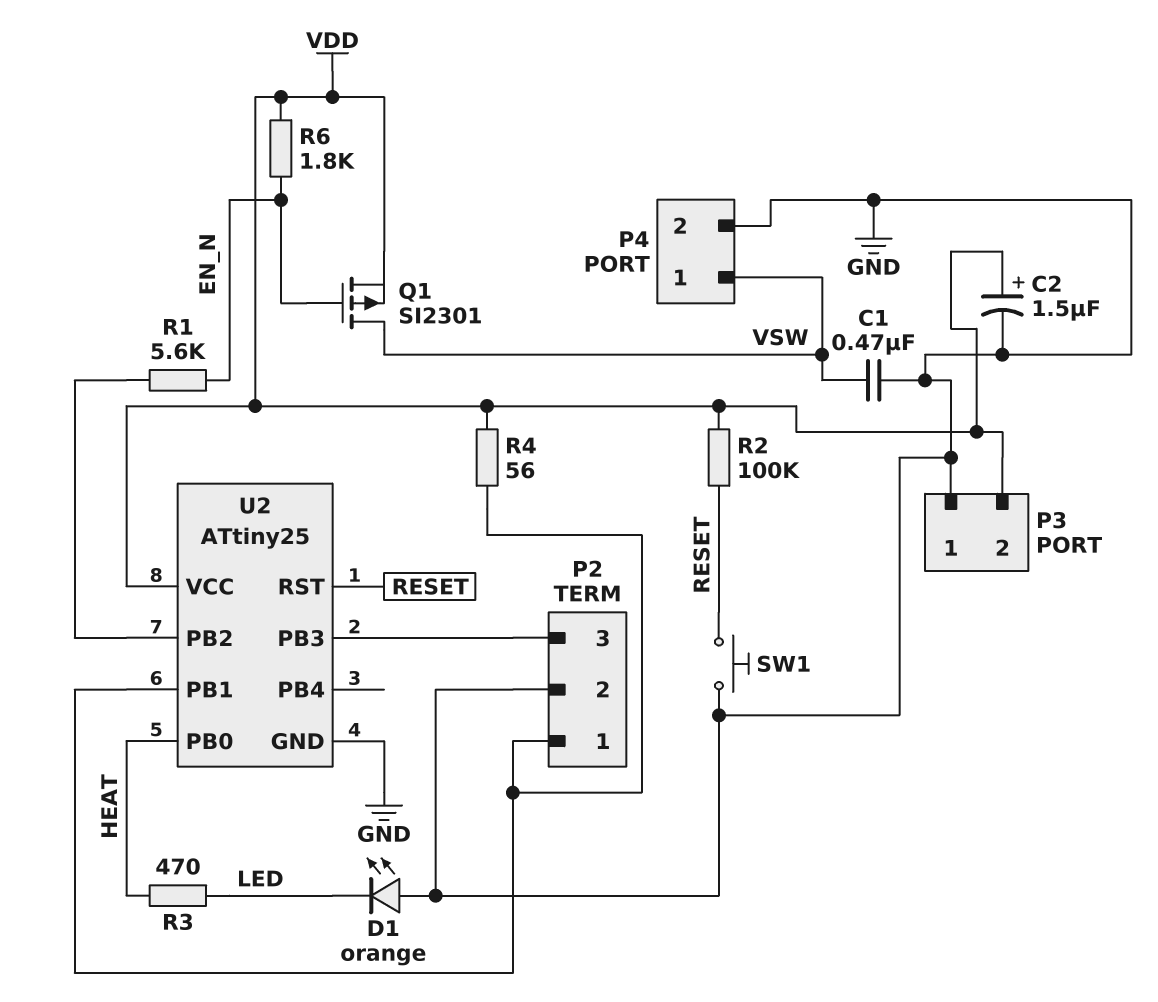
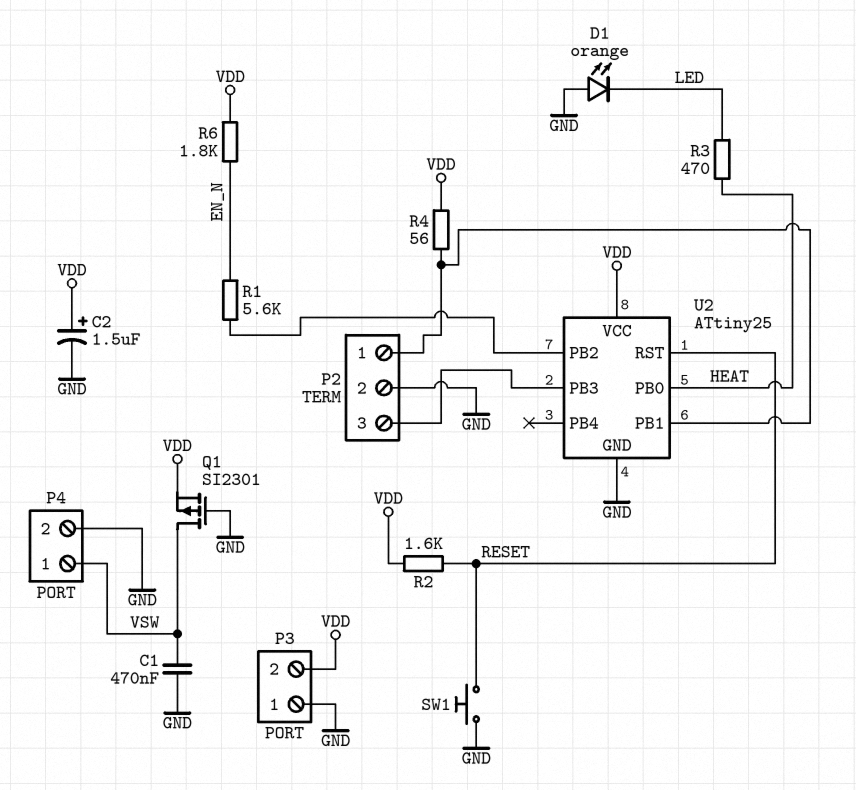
Q1: PMOS SI2301 (G EN_N, D VSW, S VDD) -> PMOS SI2301 (G GND, D VSW, S VDD)
R2: 100k (RESET, VDD) -> 1.6k (RESET, VDD)

